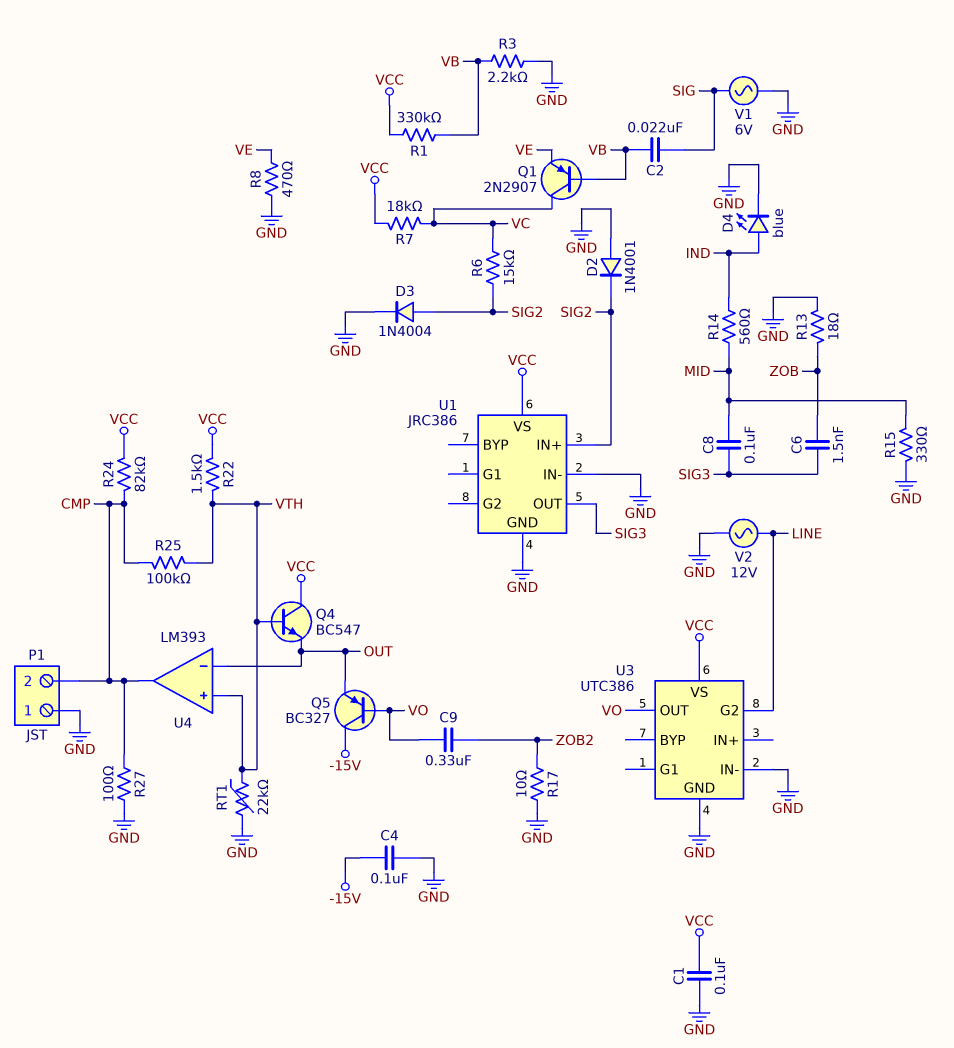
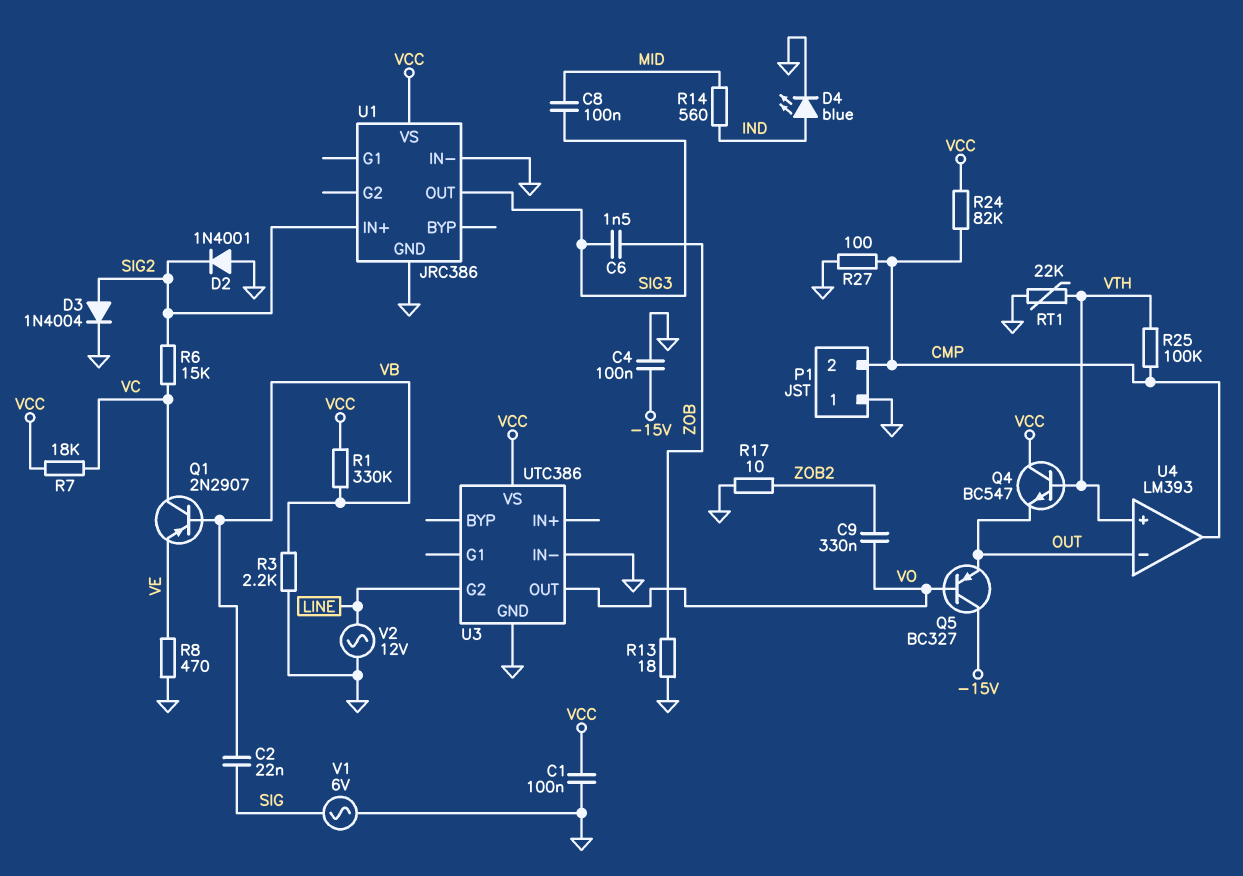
R15: 330 (GND, MID) -> none
R22: 1.5k (VCC, VTH) -> none

